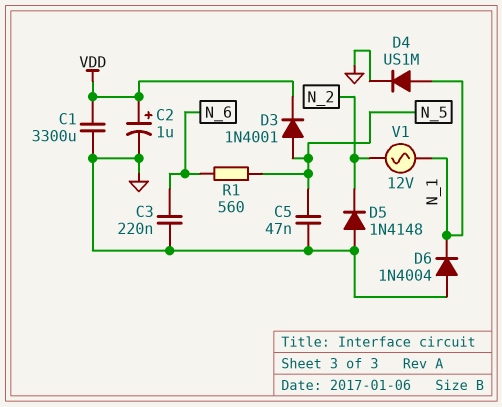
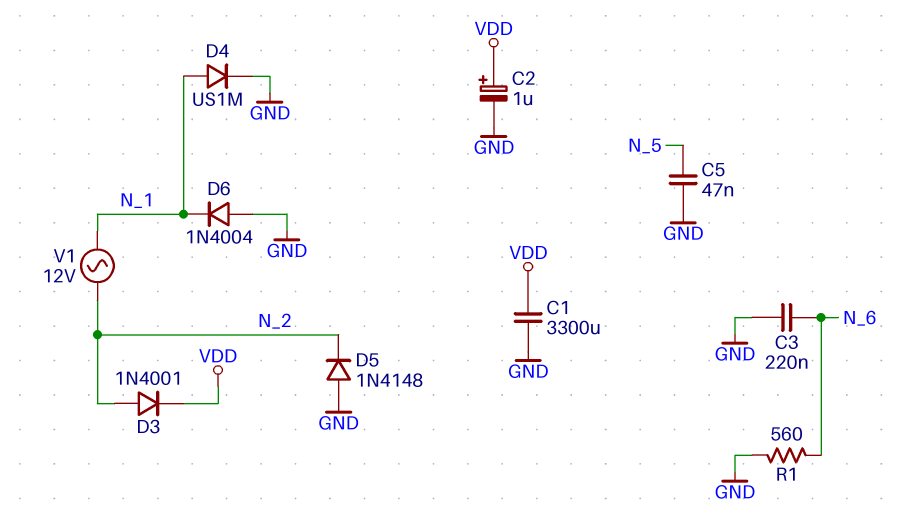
D3: diode 1N4001 (A N_5, K VDD) -> diode 1N4001 (A N_2, K VDD)
R1: 560 (N_5, N_6) -> 560 (GND, N_6)

